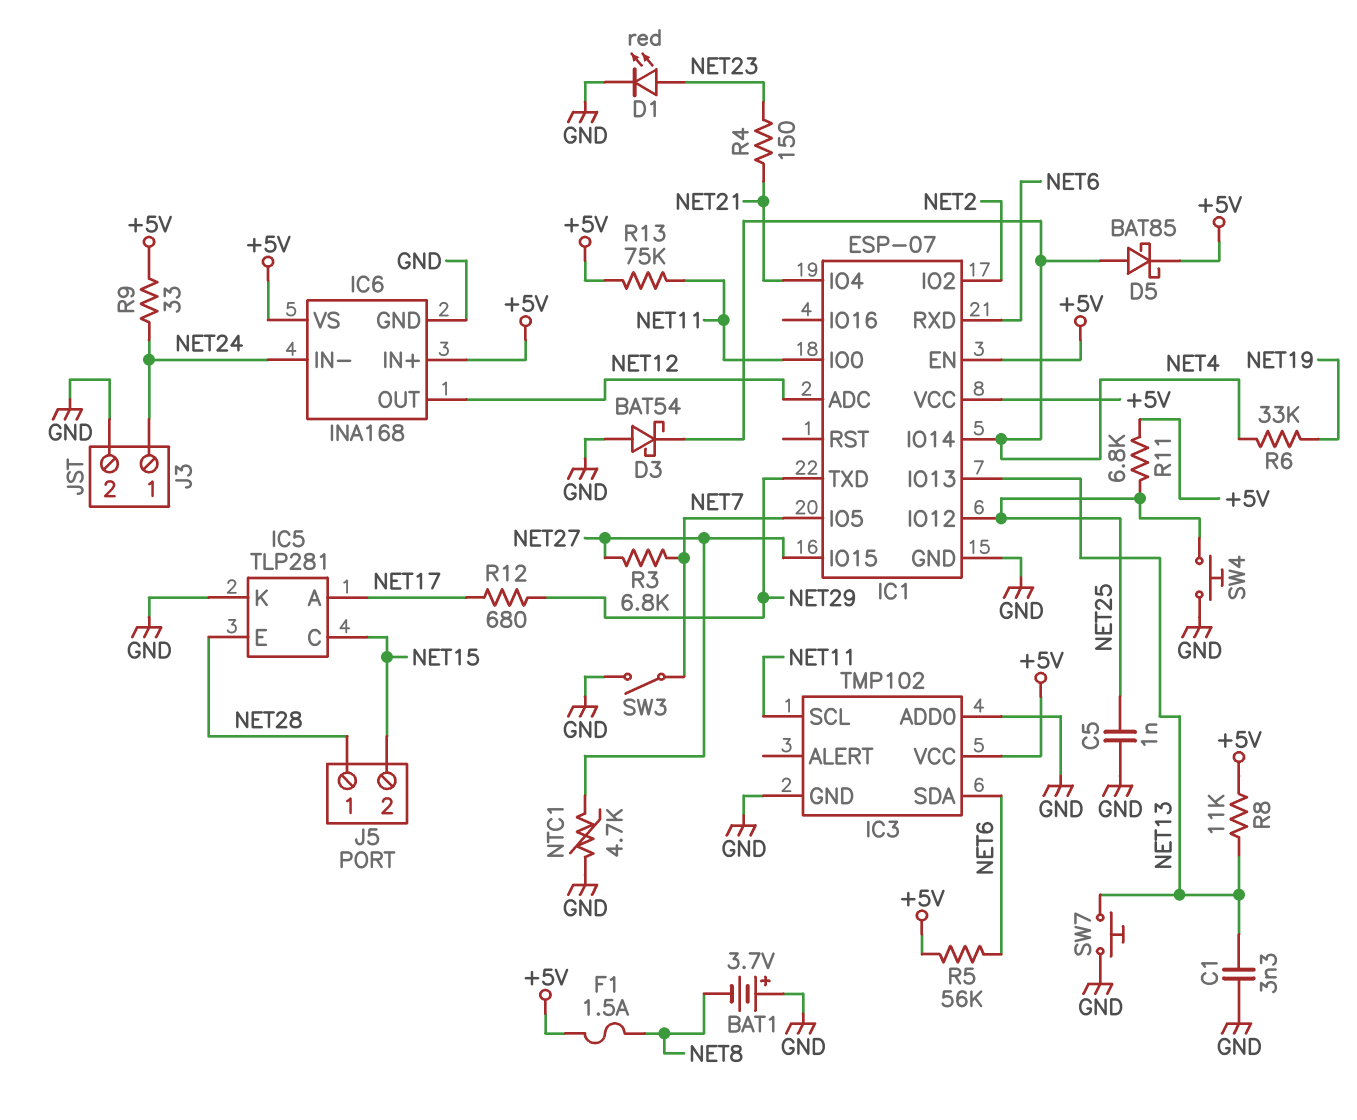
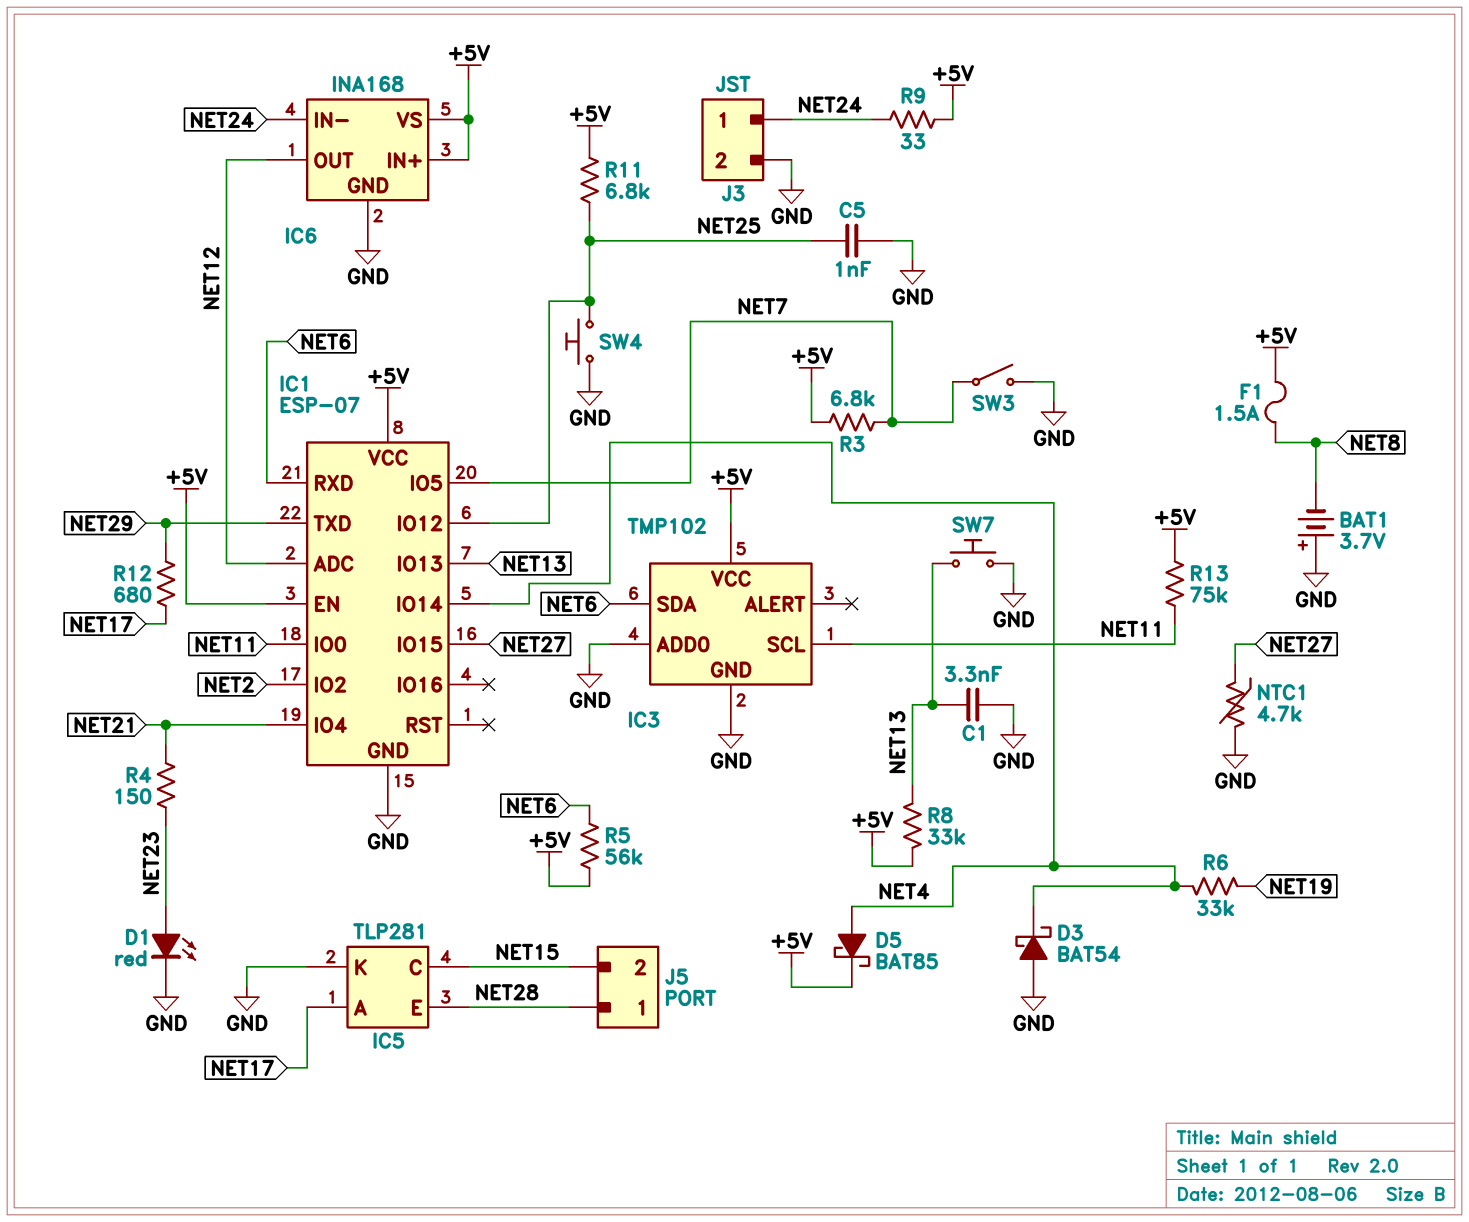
R3: 6.8k (NET7, NET27) -> 6.8k (+5V, NET7)
R8: 11k (+5V, NET13) -> 33k (+5V, NET13)

